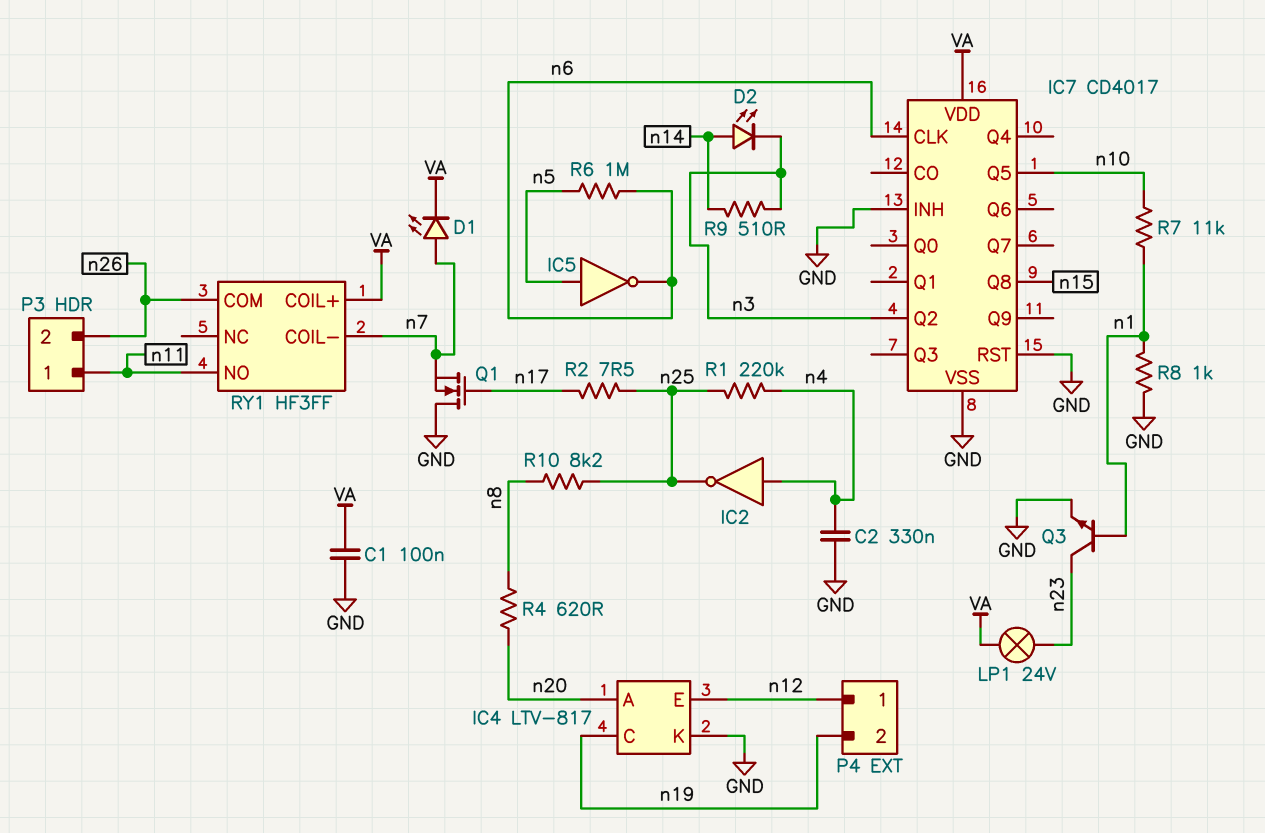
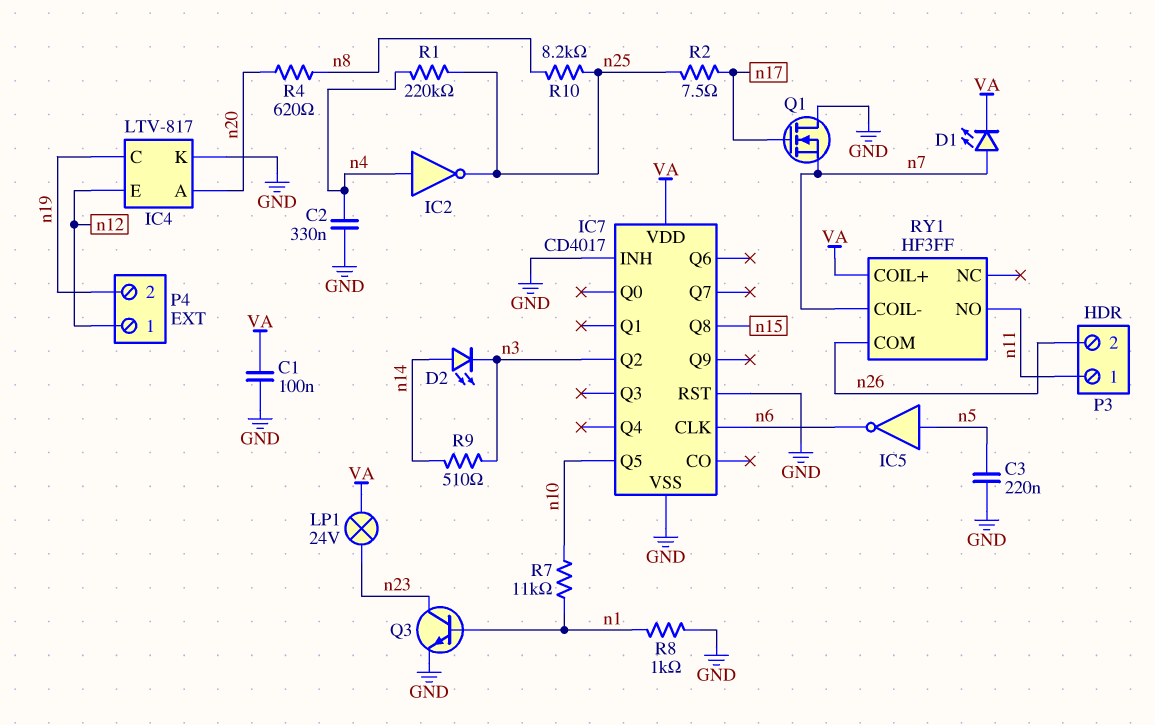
C3: none -> 220nF (GND, n5)
R6: 1M (n5, n6) -> none

